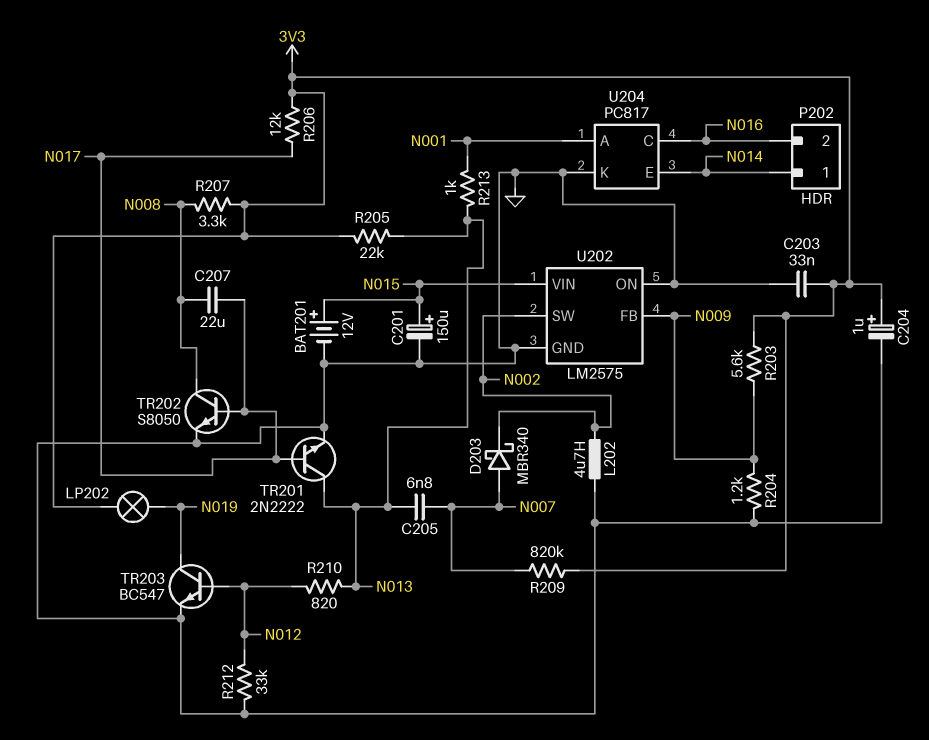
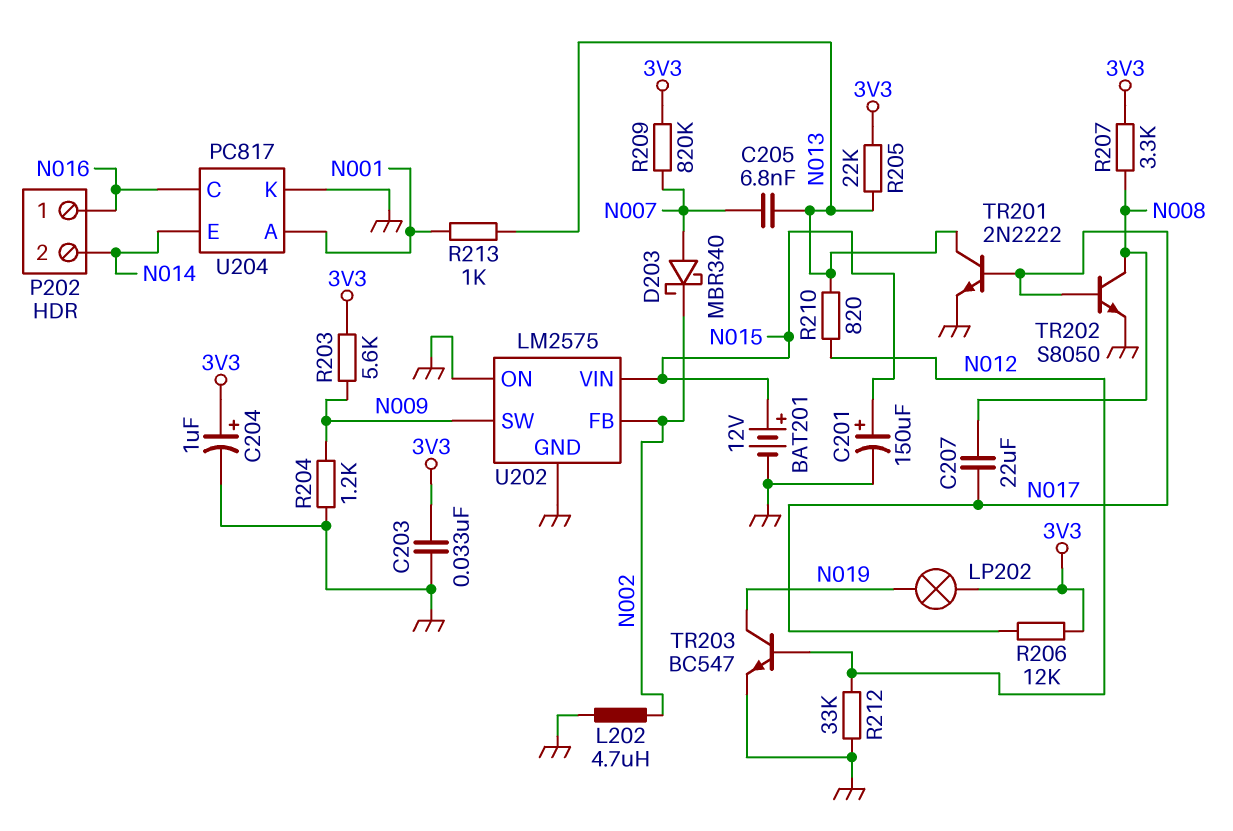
P202 pin 1: N014 -> N016
P202 pin 2: N016 -> N014
U202 pin FB: N009 -> N002
U202 pin SW: N002 -> N009

